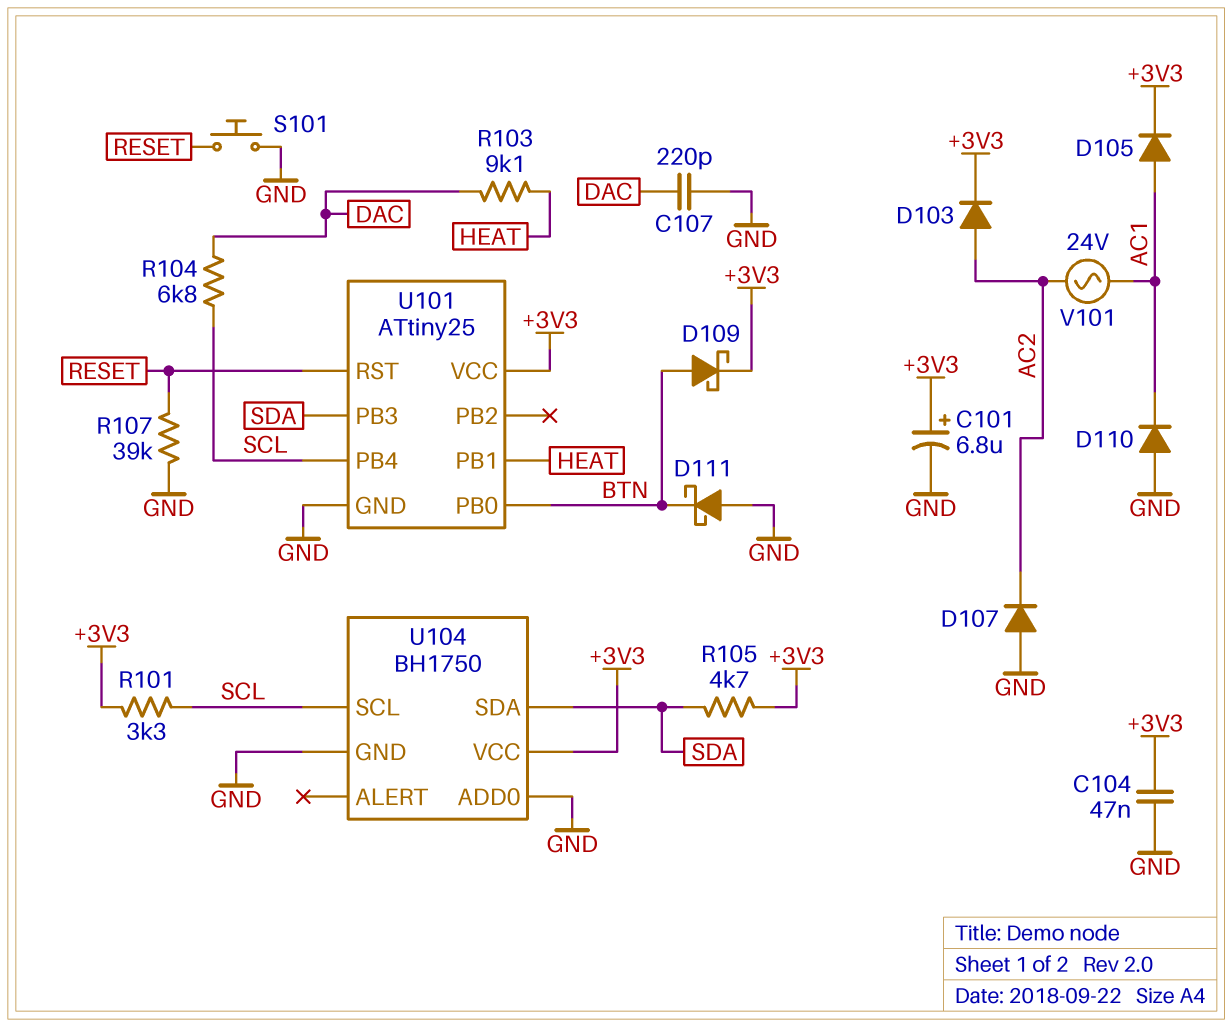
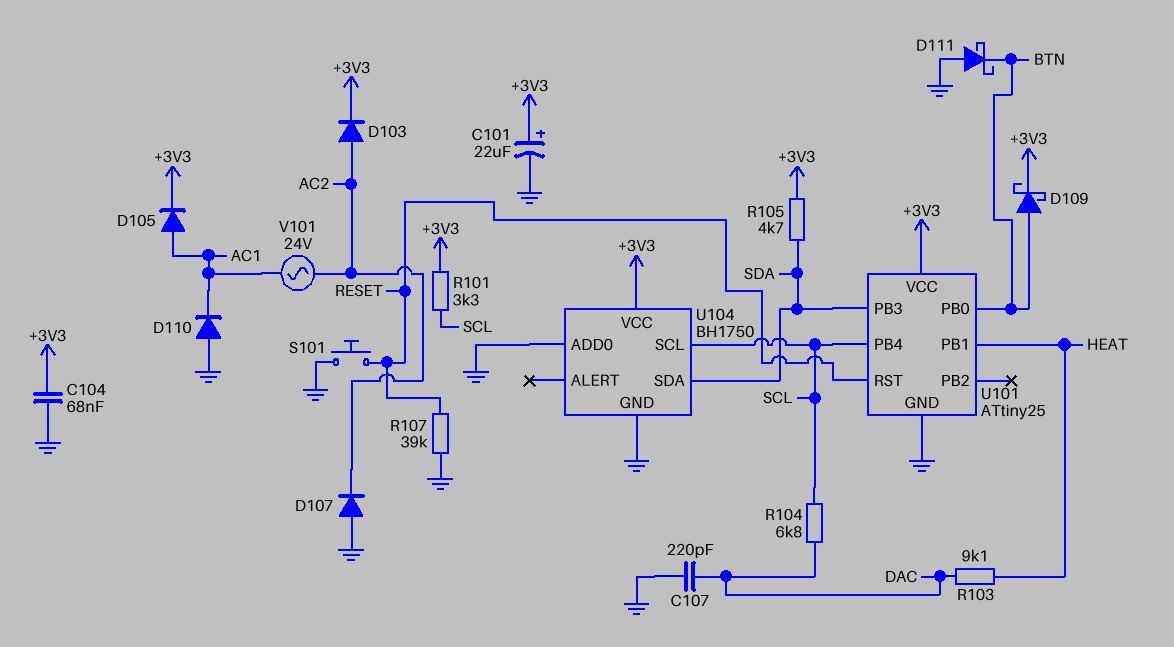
C101: 6.8uF (plus +3V3, minus GND) -> 22uF (plus +3V3, minus GND)
C104: 47nF (+3V3, GND) -> 68nF (+3V3, GND)

